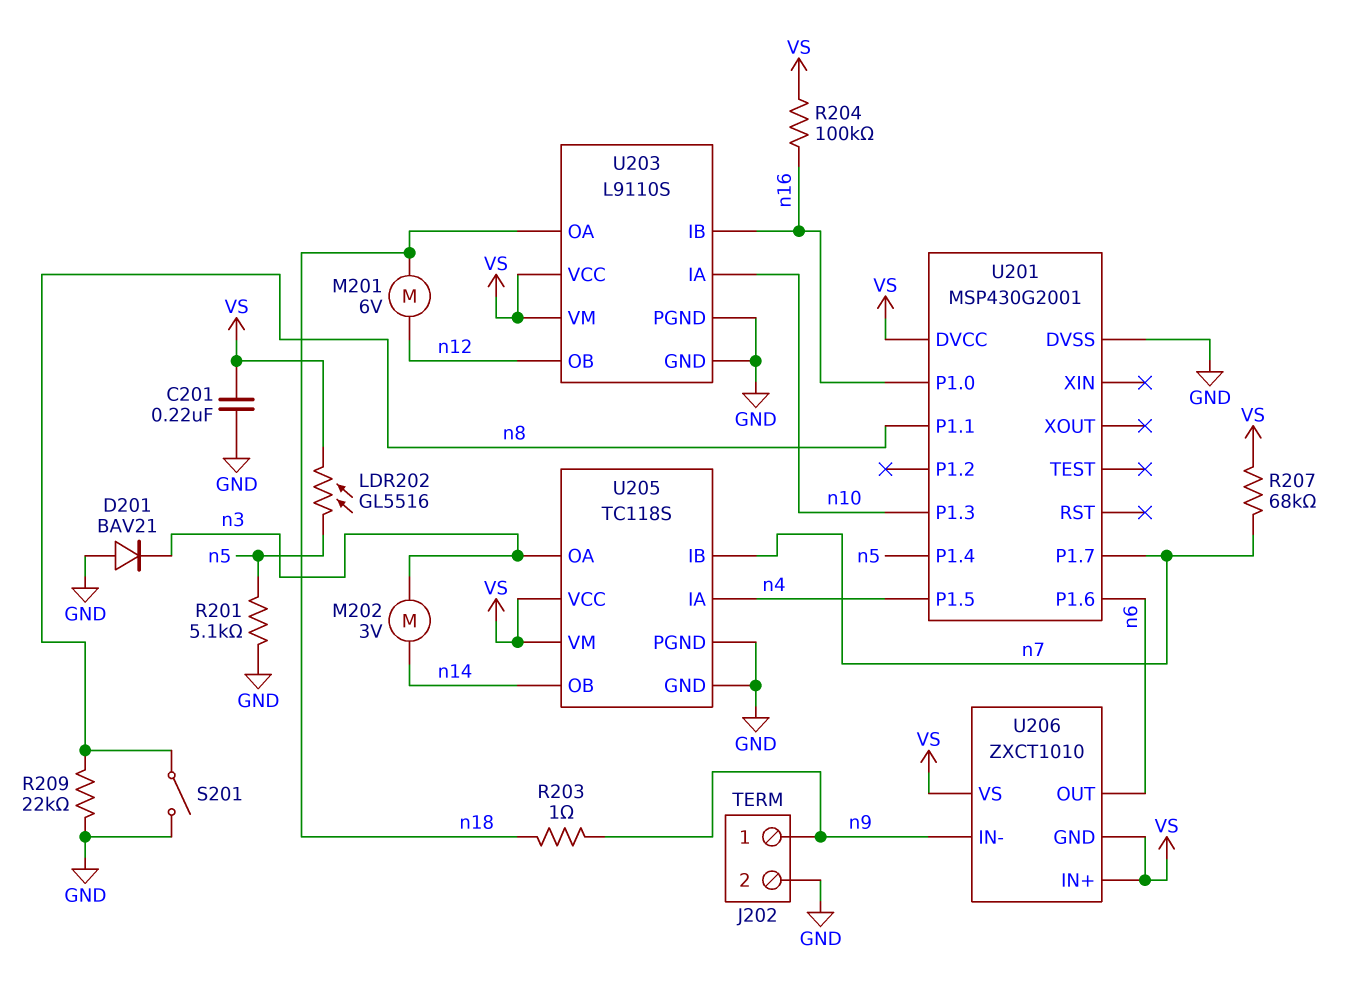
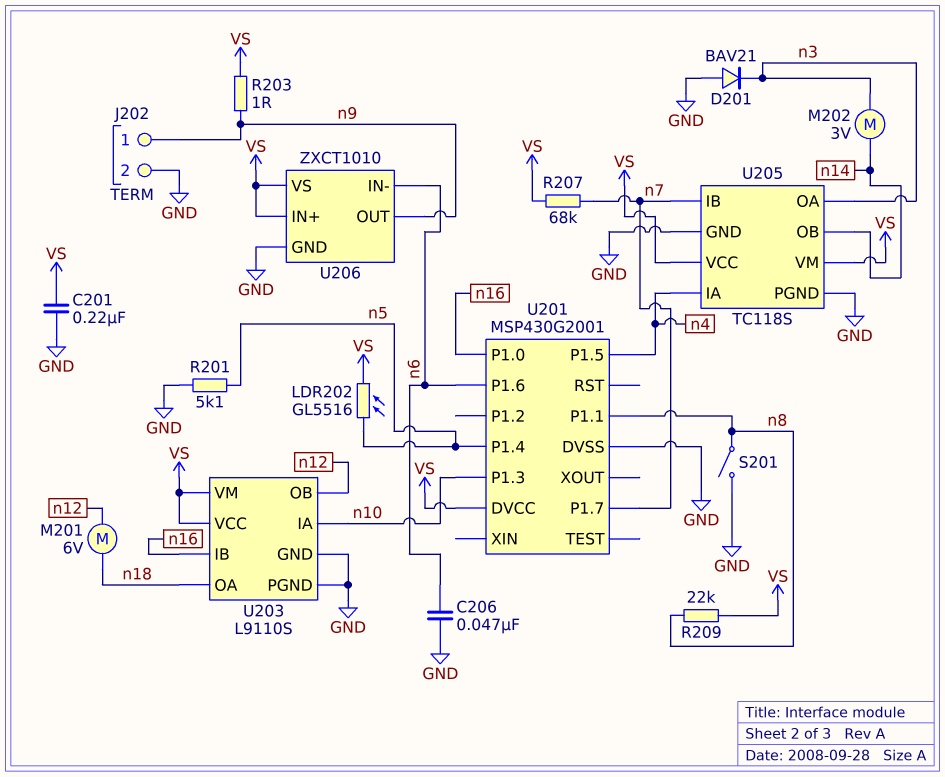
C206: none -> 47nF (GND, n6)
R203: 1 (n9, n18) -> 1 (VS, n9)
R204: 100k (VS, n16) -> none
R209: 22k (GND, n8) -> 22k (VS, n8)
U206 pin GND: VS -> GND
U206 pin IN-: n9 -> n6
U206 pin OUT: n6 -> n9

